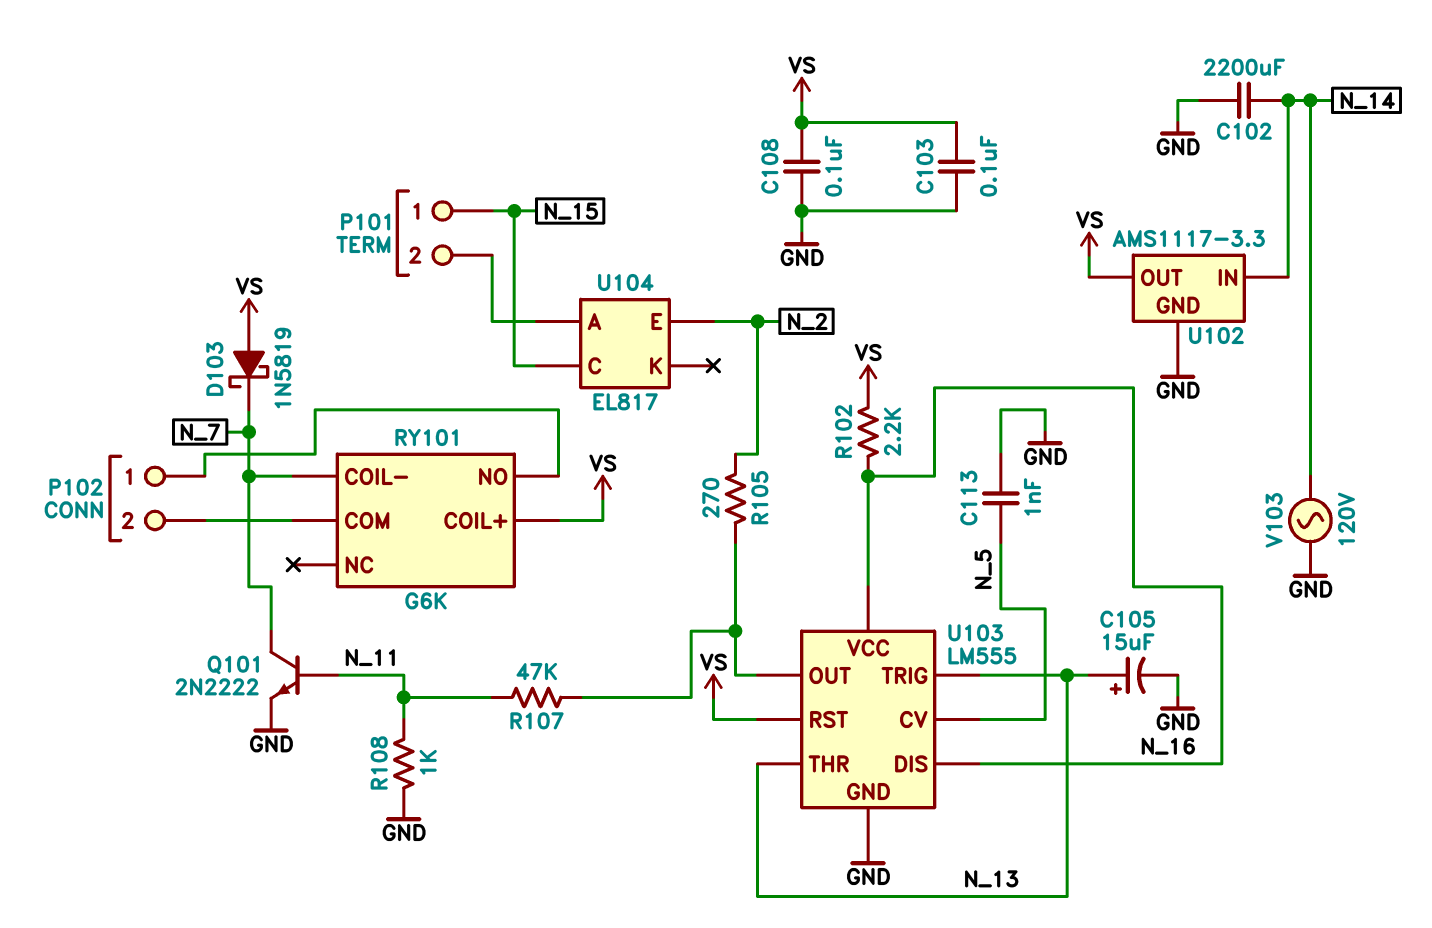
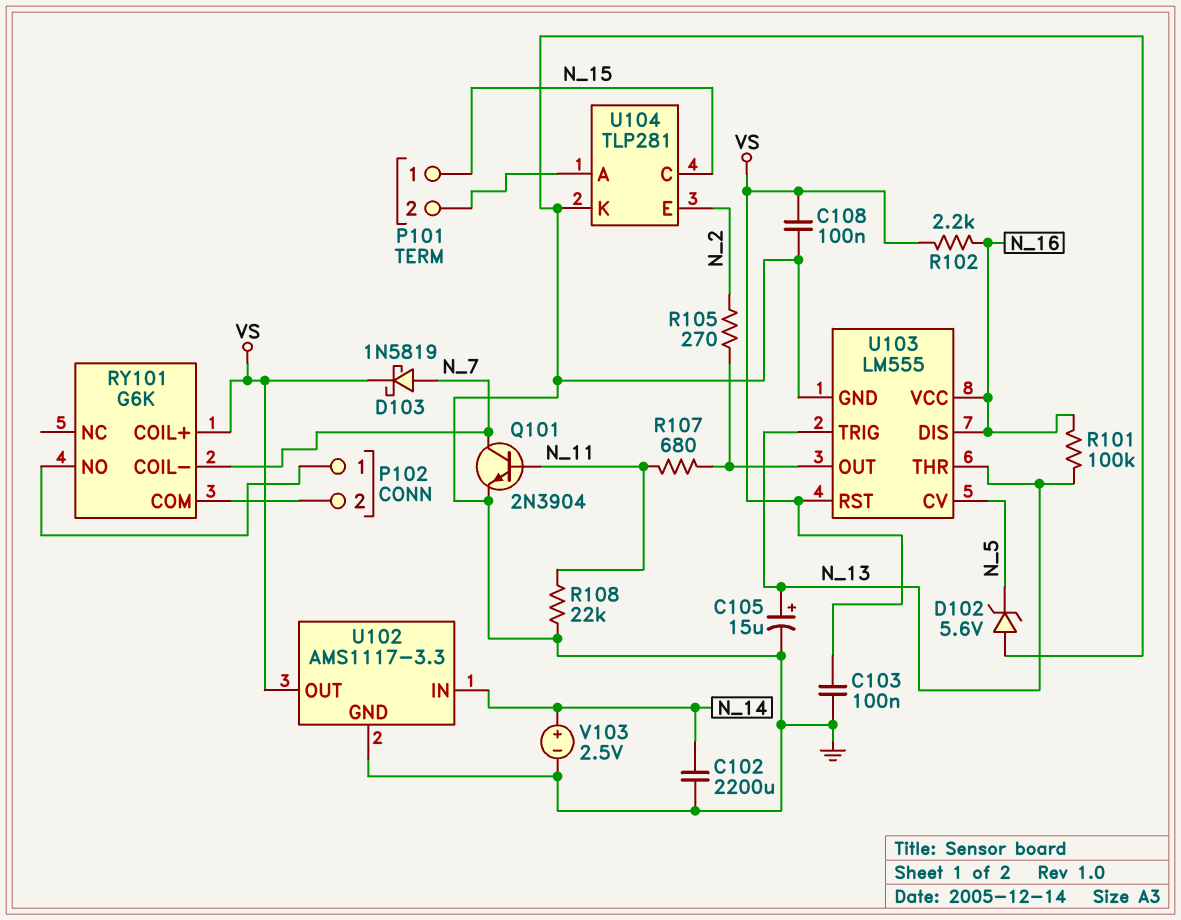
C113: 1nF (GND, N_5) -> none
D102: none -> zener 5.6V (A GND, K N_5)
D103: schottky 1N5819 (A VS, K N_7) -> schottky 1N5819 (A N_7, K VS)
Q101: NPN 2N2222 (B N_11, C N_7, E GND) -> NPN 2N3904 (B N_11, C N_7, E GND)
R101: none -> 100k (N_13, N_16)
R107: 47k (N_11, U103/OUT) -> 680 (N_11, U103/OUT)
R108: 1k (GND, N_11) -> 22k (GND, N_11)
U104: EL817 -> TLP281
U104 pin K: none -> GND
V103: AC 120V (GND, N_14) -> 2.5V (plus N_14, minus GND)

